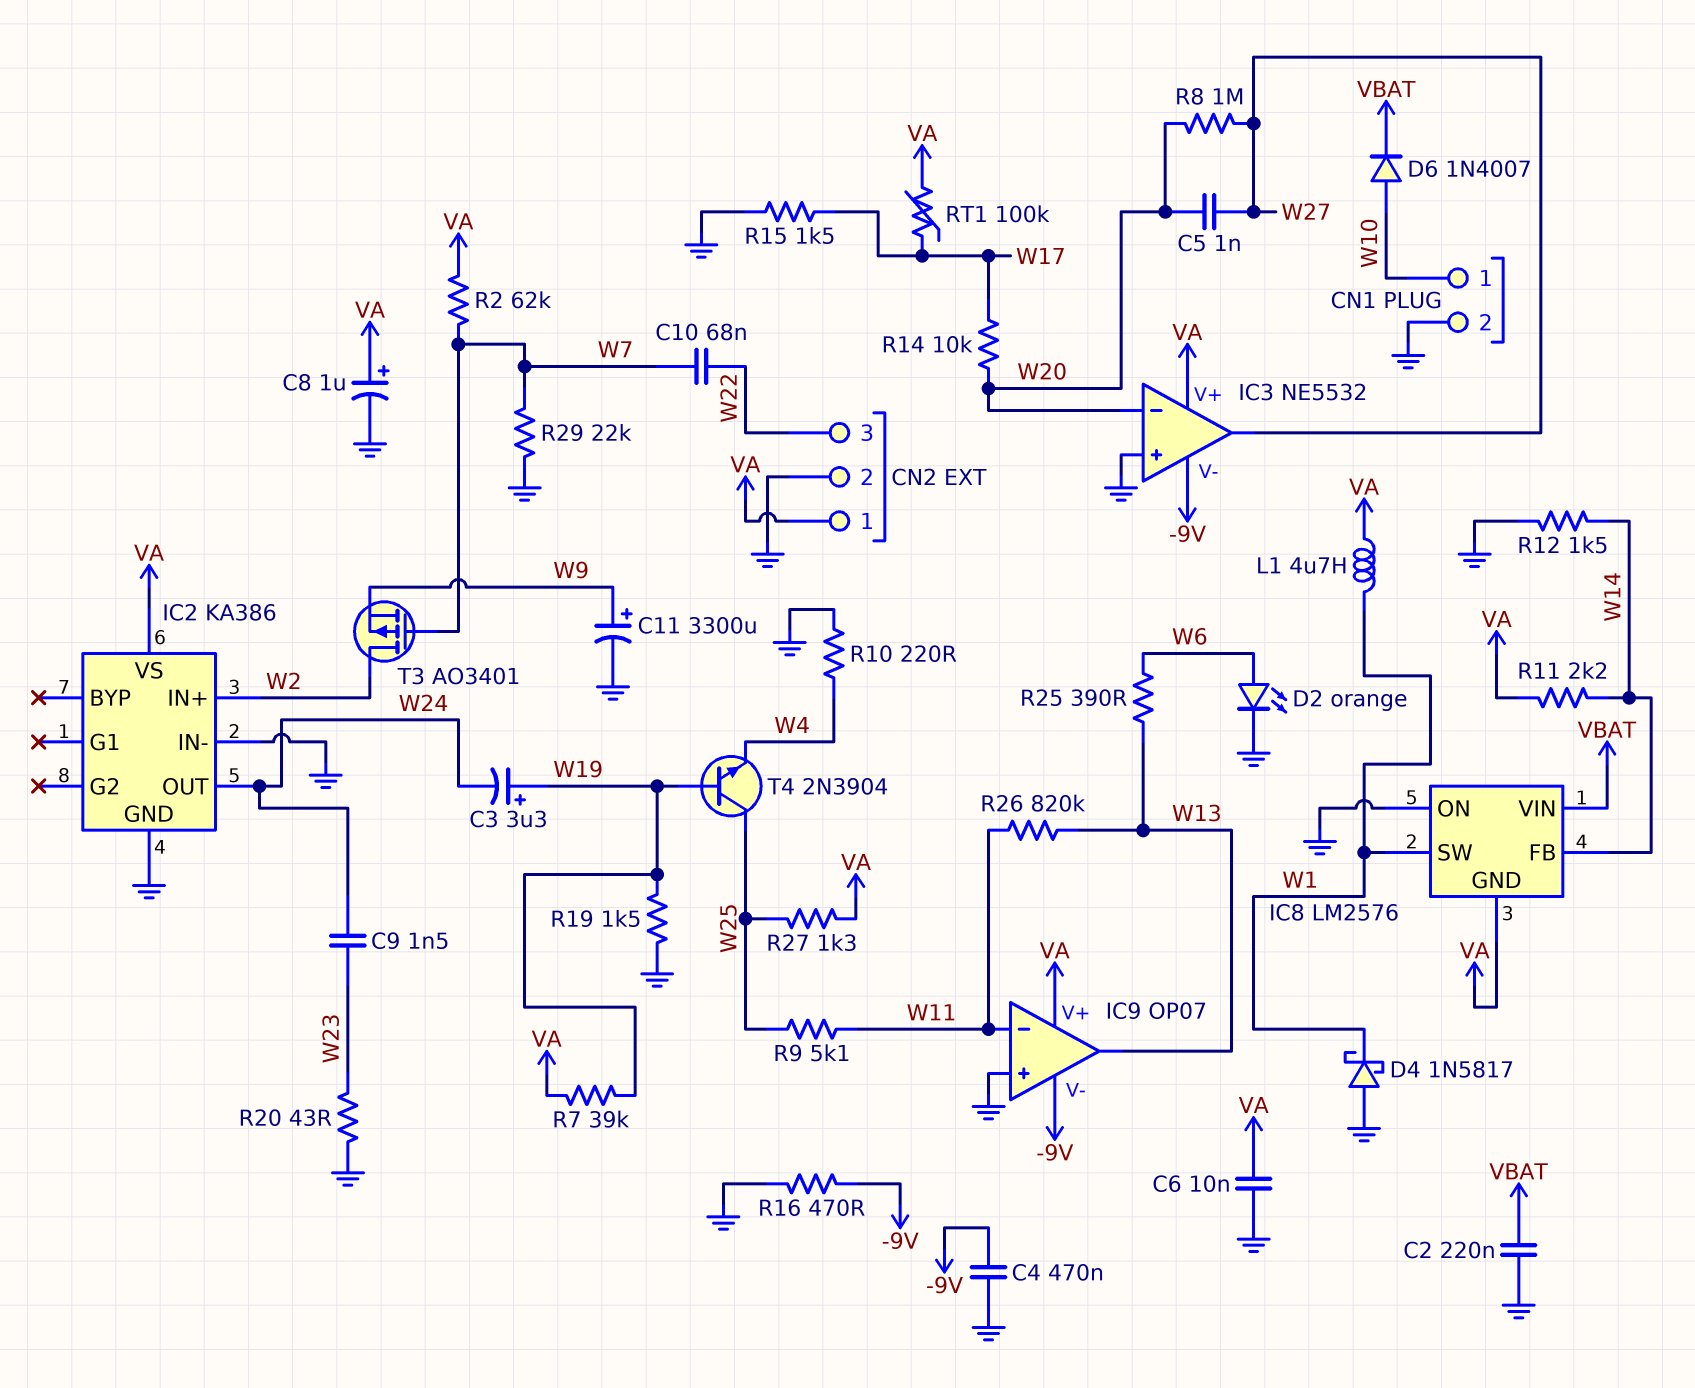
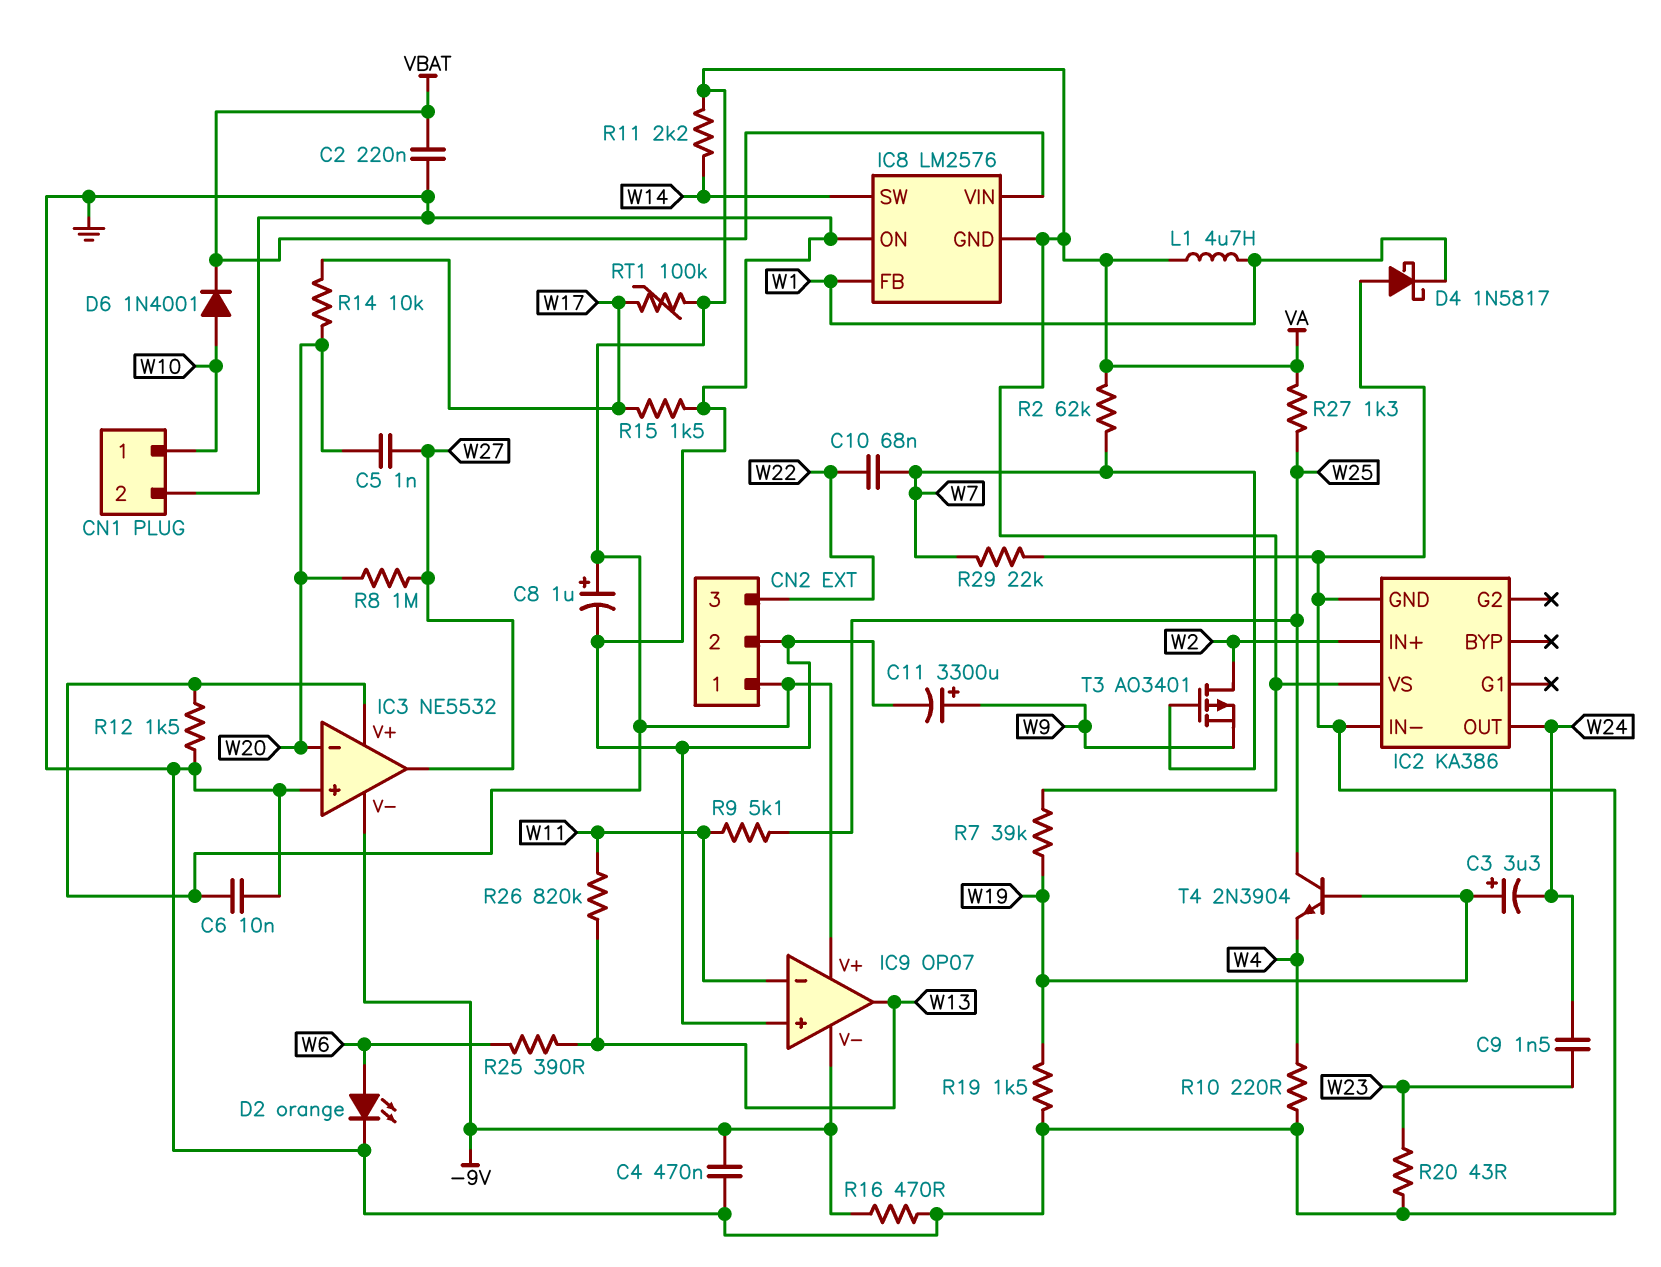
D6: diode 1N4007 (A W10, K VBAT) -> diode 1N4001 (A W10, K VBAT)
IC8 pin FB: W14 -> W1
IC8 pin SW: W1 -> W14
R12: 1.5k (GND, W14) -> 1.5k (GND, VA)

